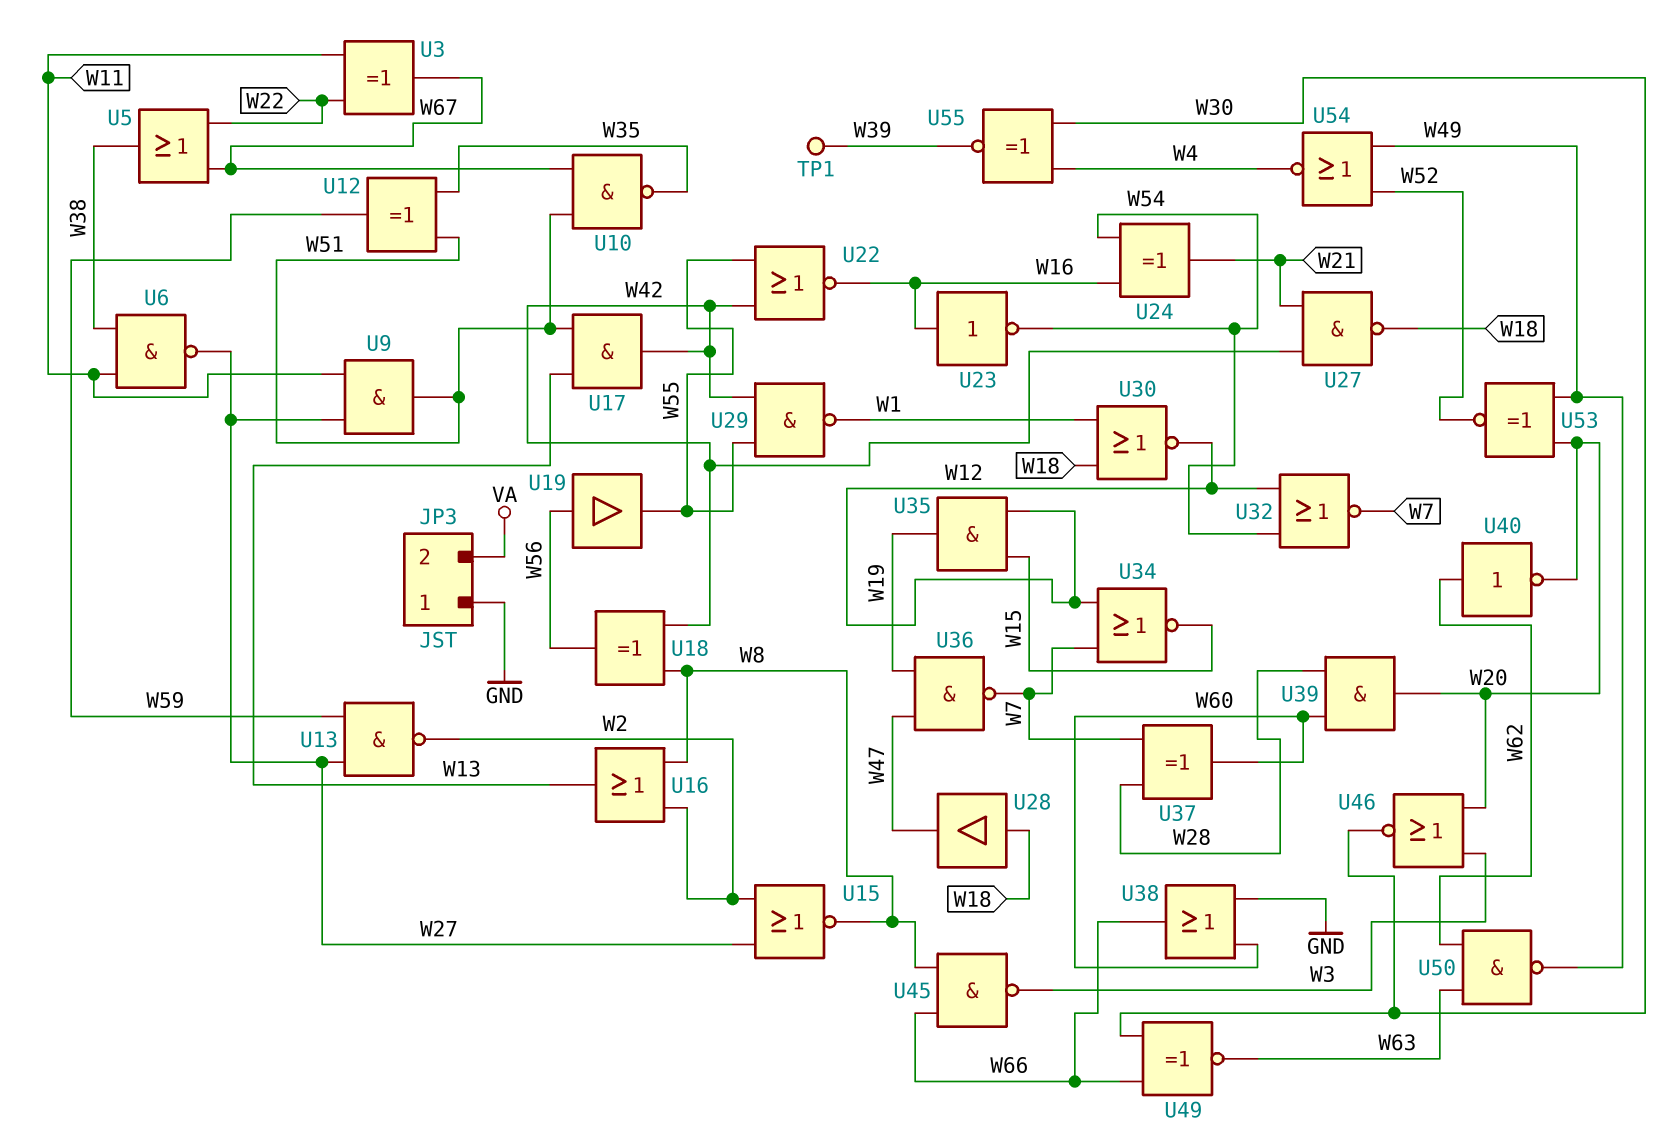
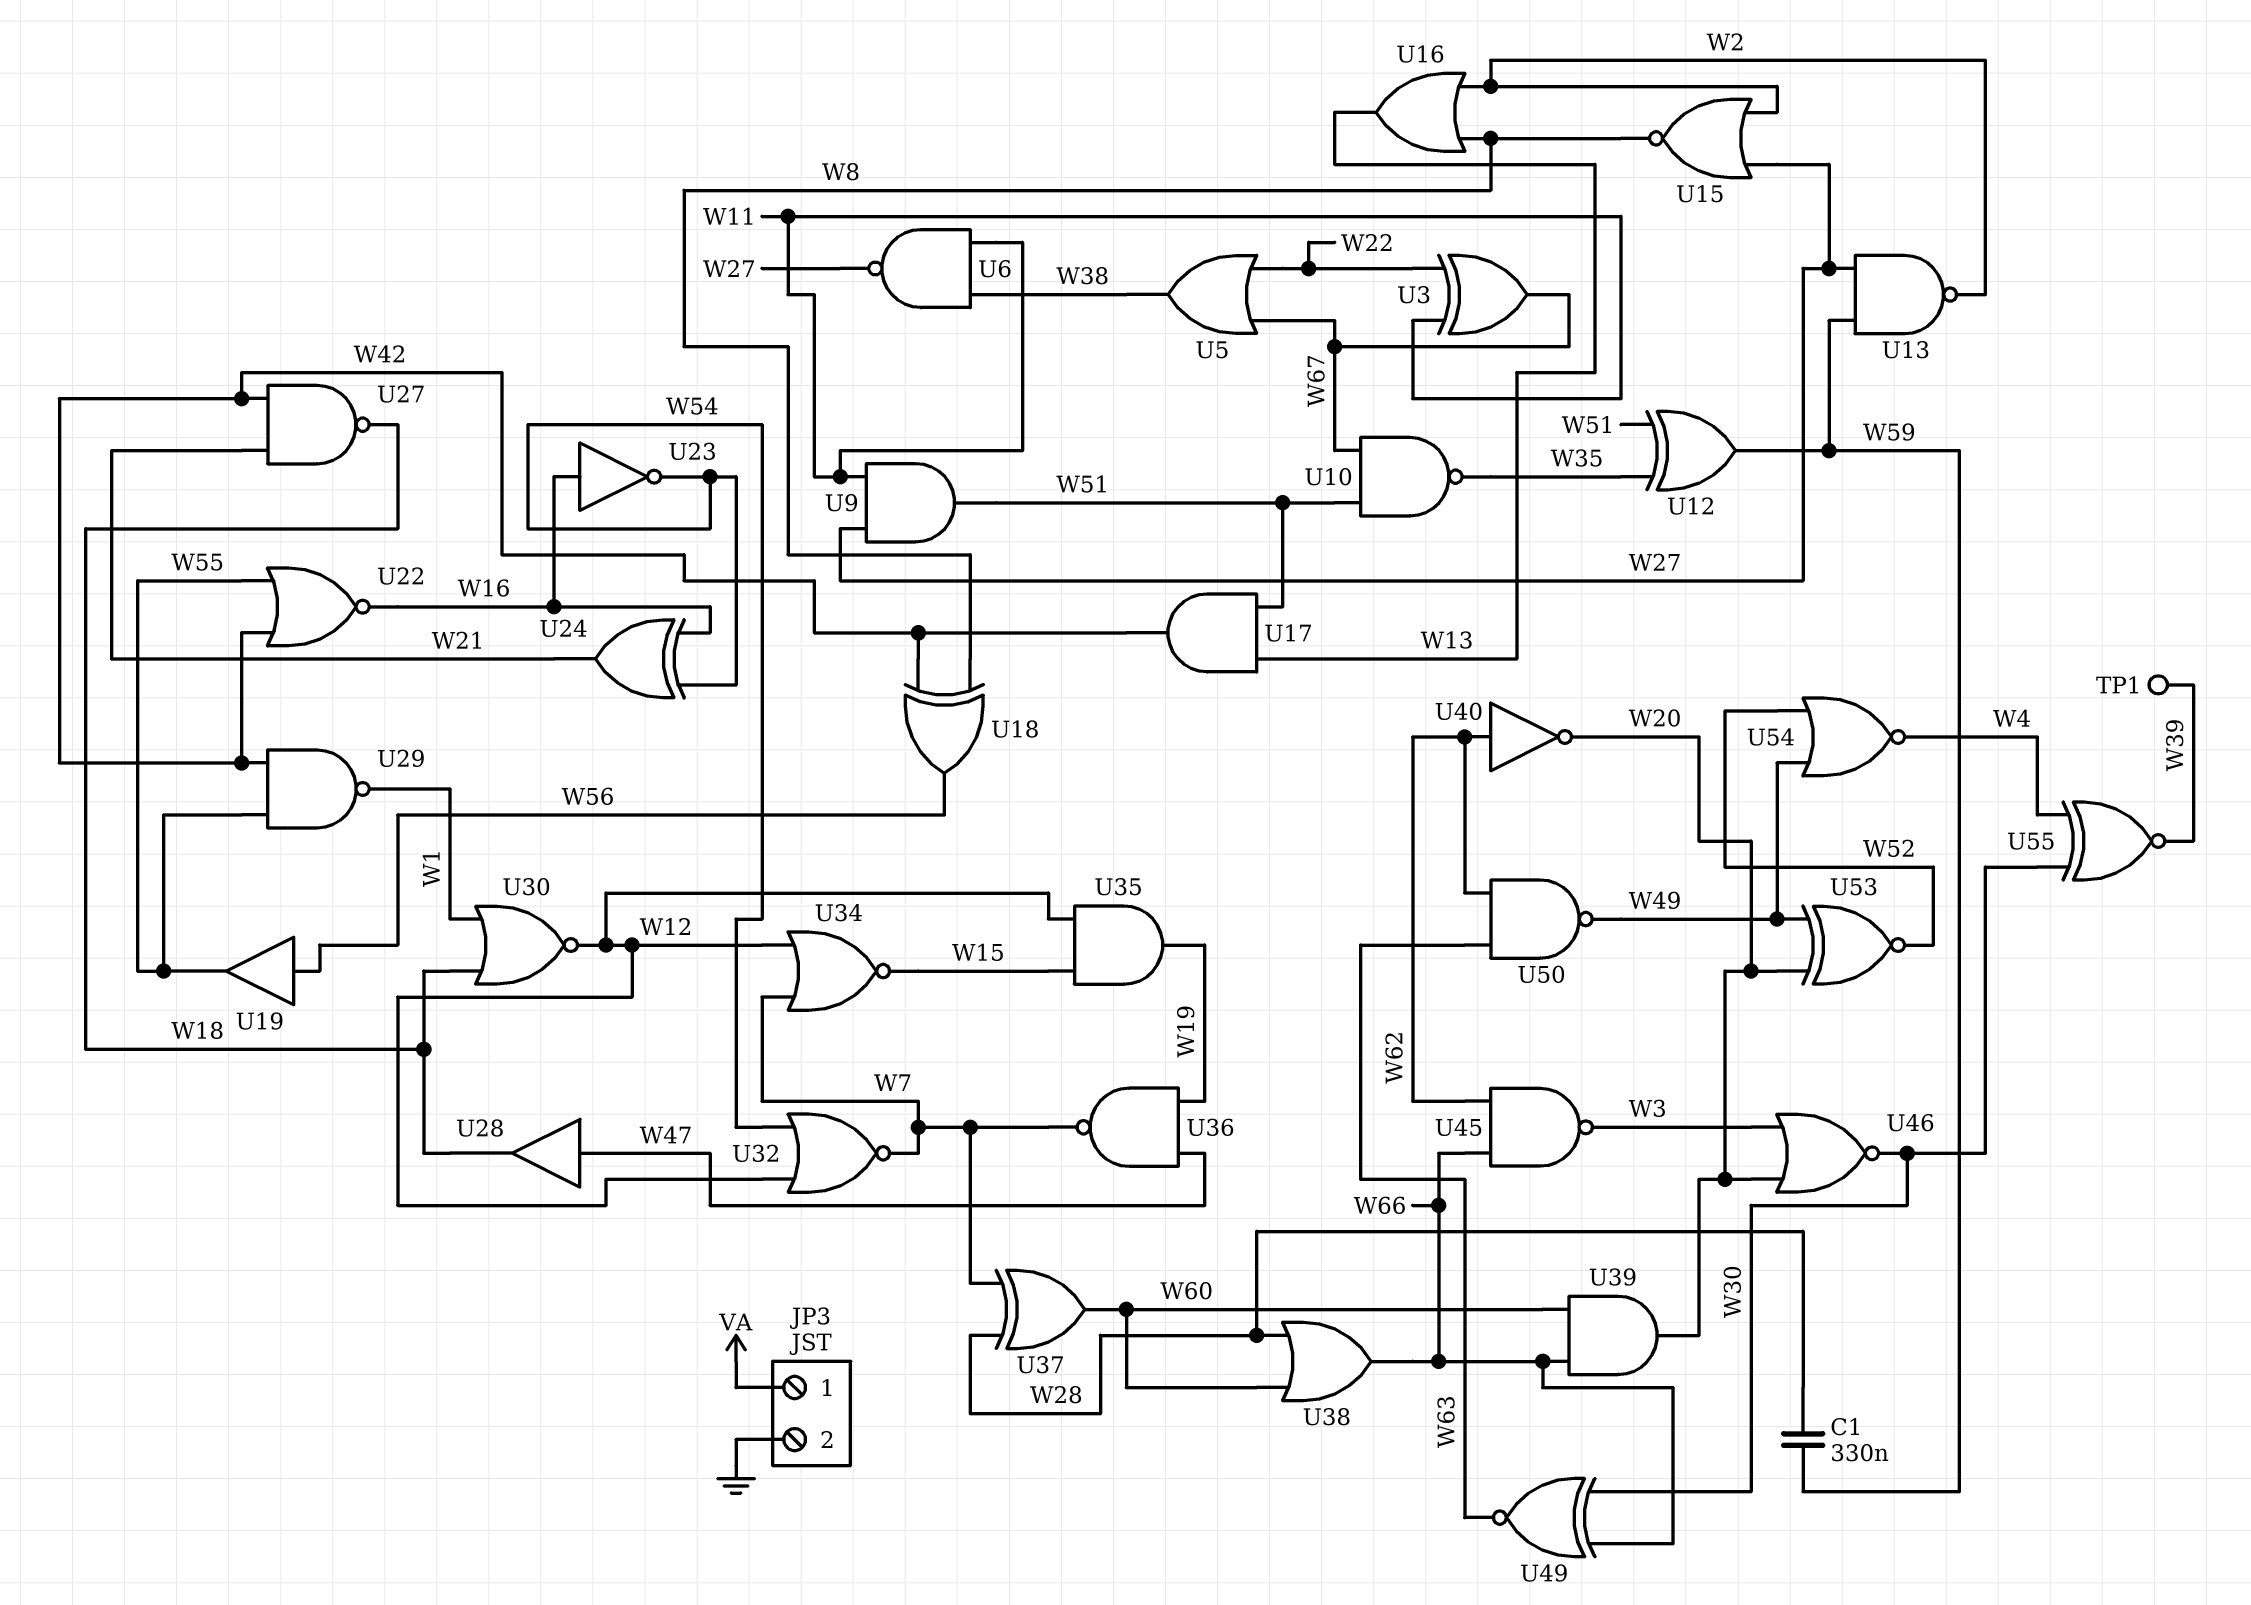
C1: none -> 330nF (W28, W59)
JP3 pin 1: GND -> VA
JP3 pin 2: VA -> GND
U28: buffer (in W18, out W47) -> buffer (in W47, out W18)
U38: OR (in GND, in W60, out W66) -> OR (in W28, in W60, out W66)
U39: AND (in W28, in W60, out W20) -> AND (in W60, in W66, out W20)
U45: NAND (in W8, in W66, out W3) -> NAND (in W62, in W66, out W3)

